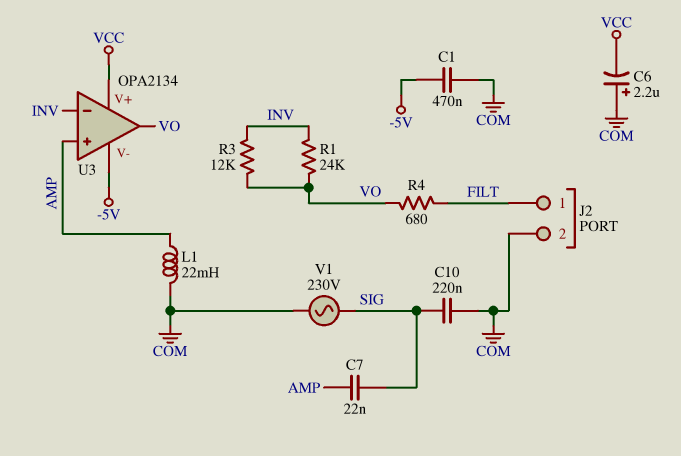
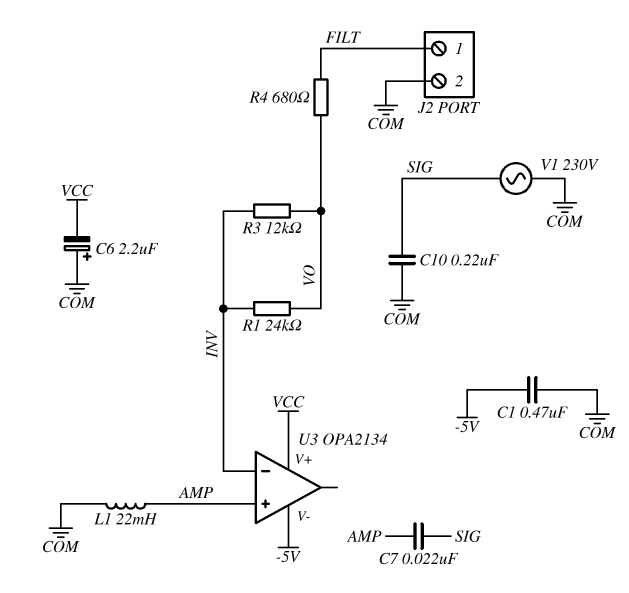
U3 pin out: VO -> none

